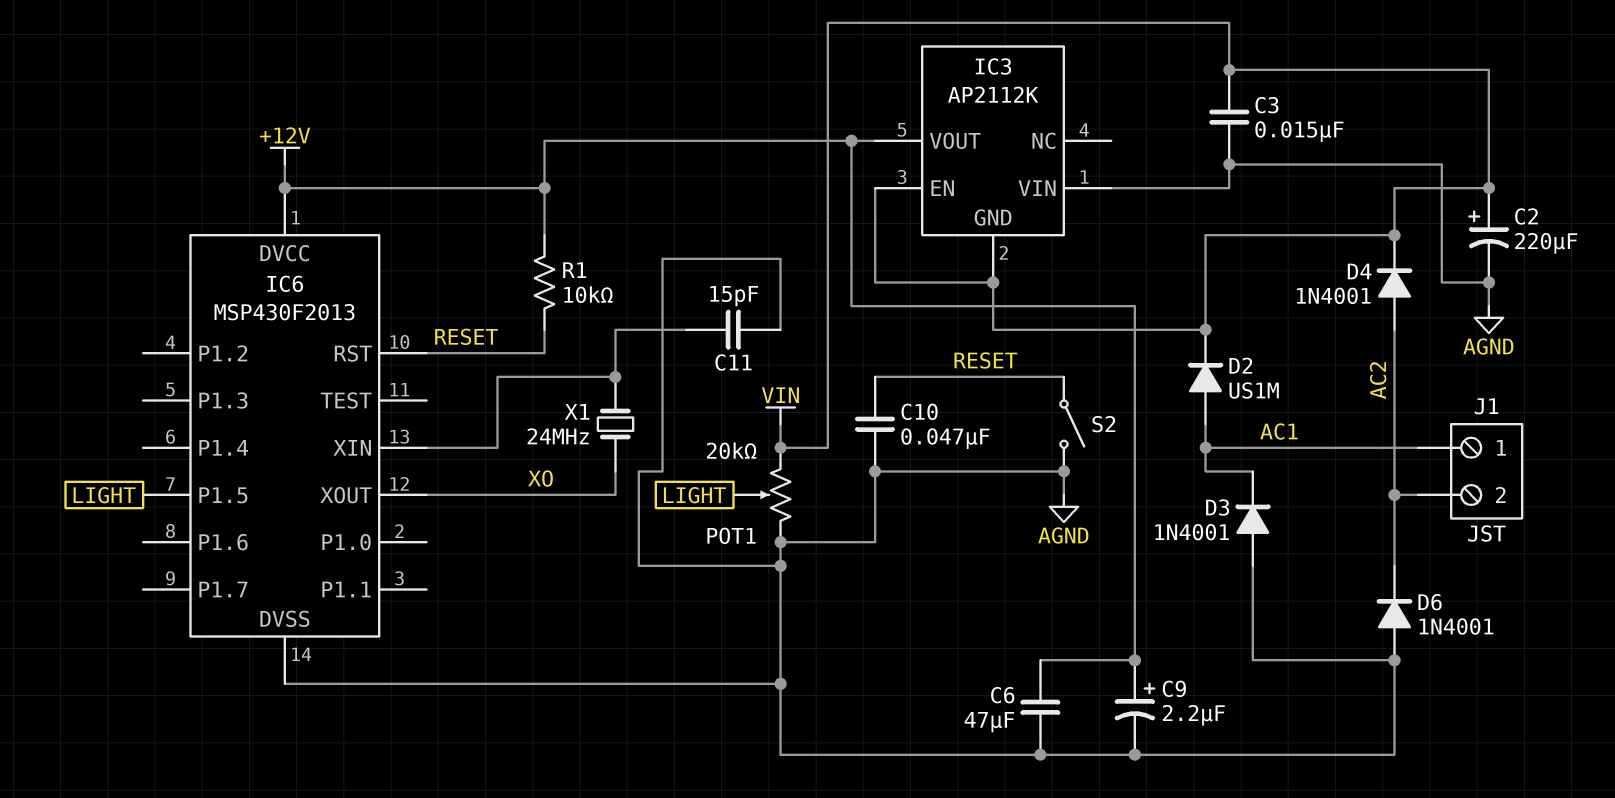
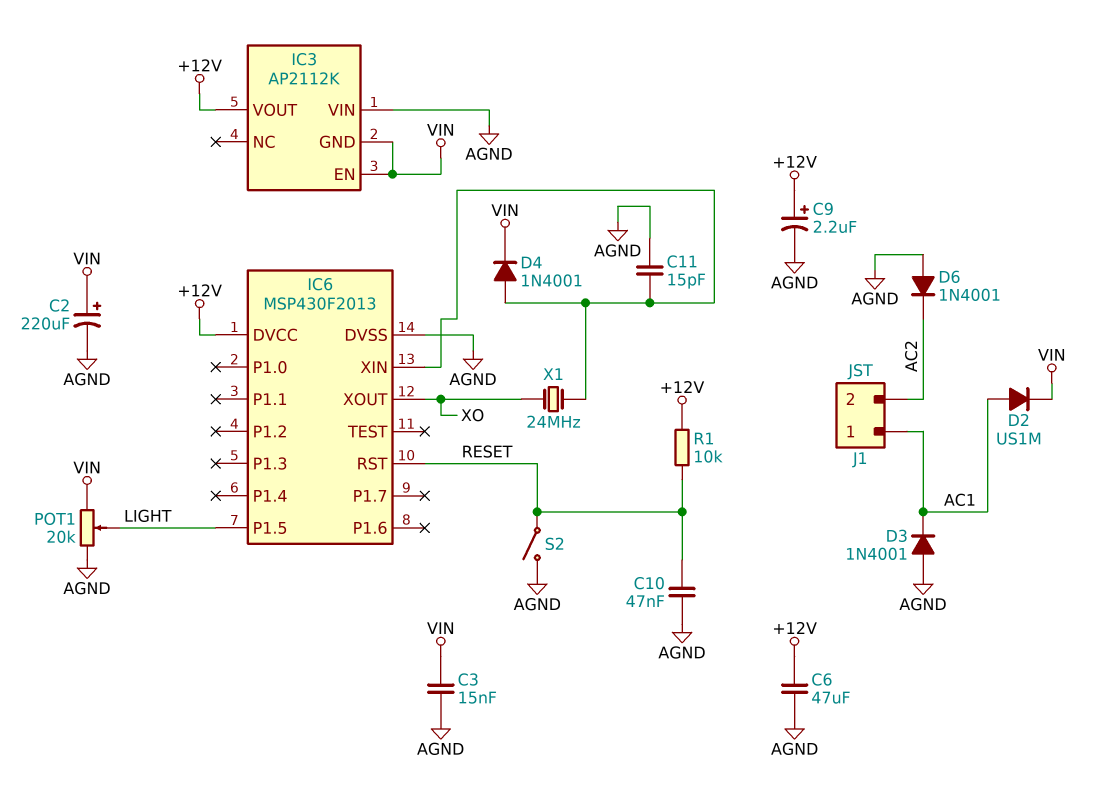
D4: diode 1N4001 (A AC2, K VIN) -> diode 1N4001 (A IC6/XIN, K VIN)

